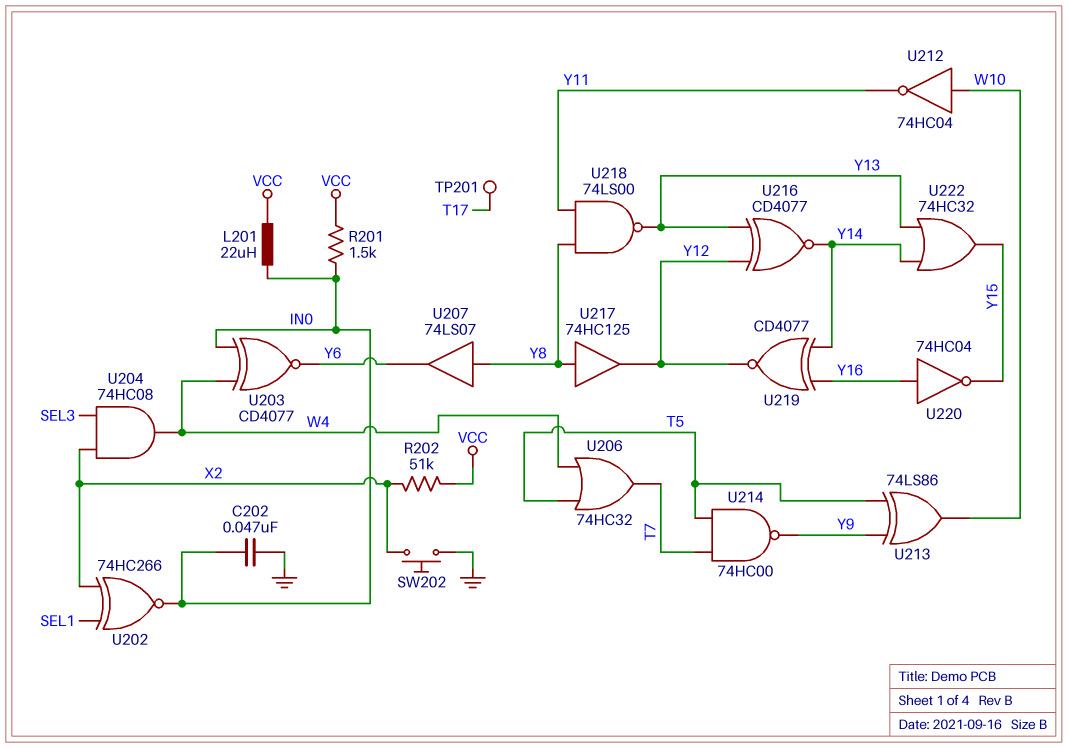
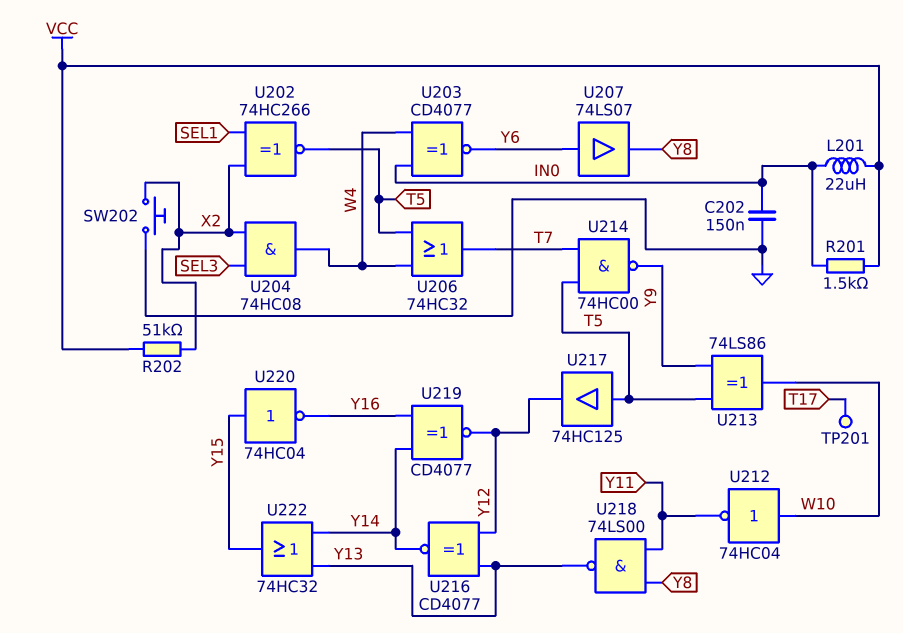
C202: 47nF (GND, IN0) -> 150nF (GND, IN0)
U202: XNOR 74HC266 (in SEL1, in X2, out IN0) -> XNOR 74HC266 (in SEL1, in X2, out T5)
U207: buffer 74LS07 (in Y8, out Y6) -> buffer 74LS07 (in Y6, out Y8)
U217: buffer 74HC125 (in Y8, out Y12) -> buffer 74HC125 (in T5, out Y12)
U220: NOT 74HC04 (in Y16, out Y15) -> NOT 74HC04 (in Y15, out Y16)

